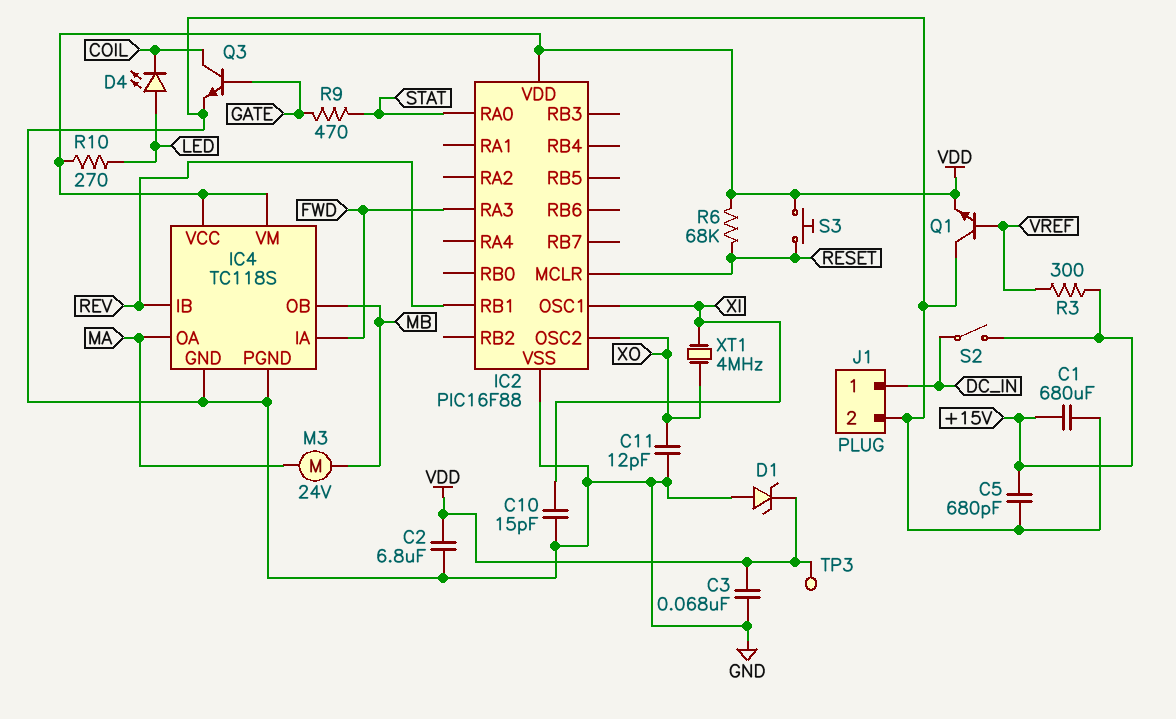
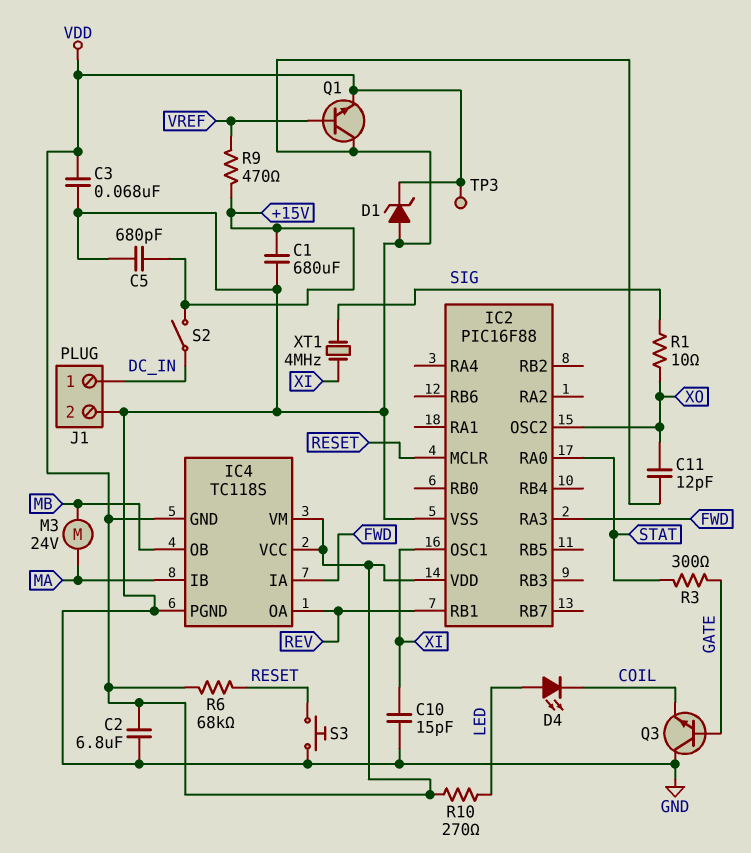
IC4 pin GND: GND -> VDD
IC4 pin IB: REV -> MA
IC4 pin OA: MA -> REV
Q3: NPN (B GATE, C COIL, E GND) -> NPN (B GATE, C GND, E COIL)
R1: none -> 10 (SIG, XO)
R3: 300 (+15V, VREF) -> 300 (GATE, STAT)
R9: 470 (GATE, STAT) -> 470 (+15V, VREF)
S3: button (RESET, VDD) -> button (GND, RESET)
XT1: 4MHz (XI, XO) -> 4MHz (SIG, XI)

